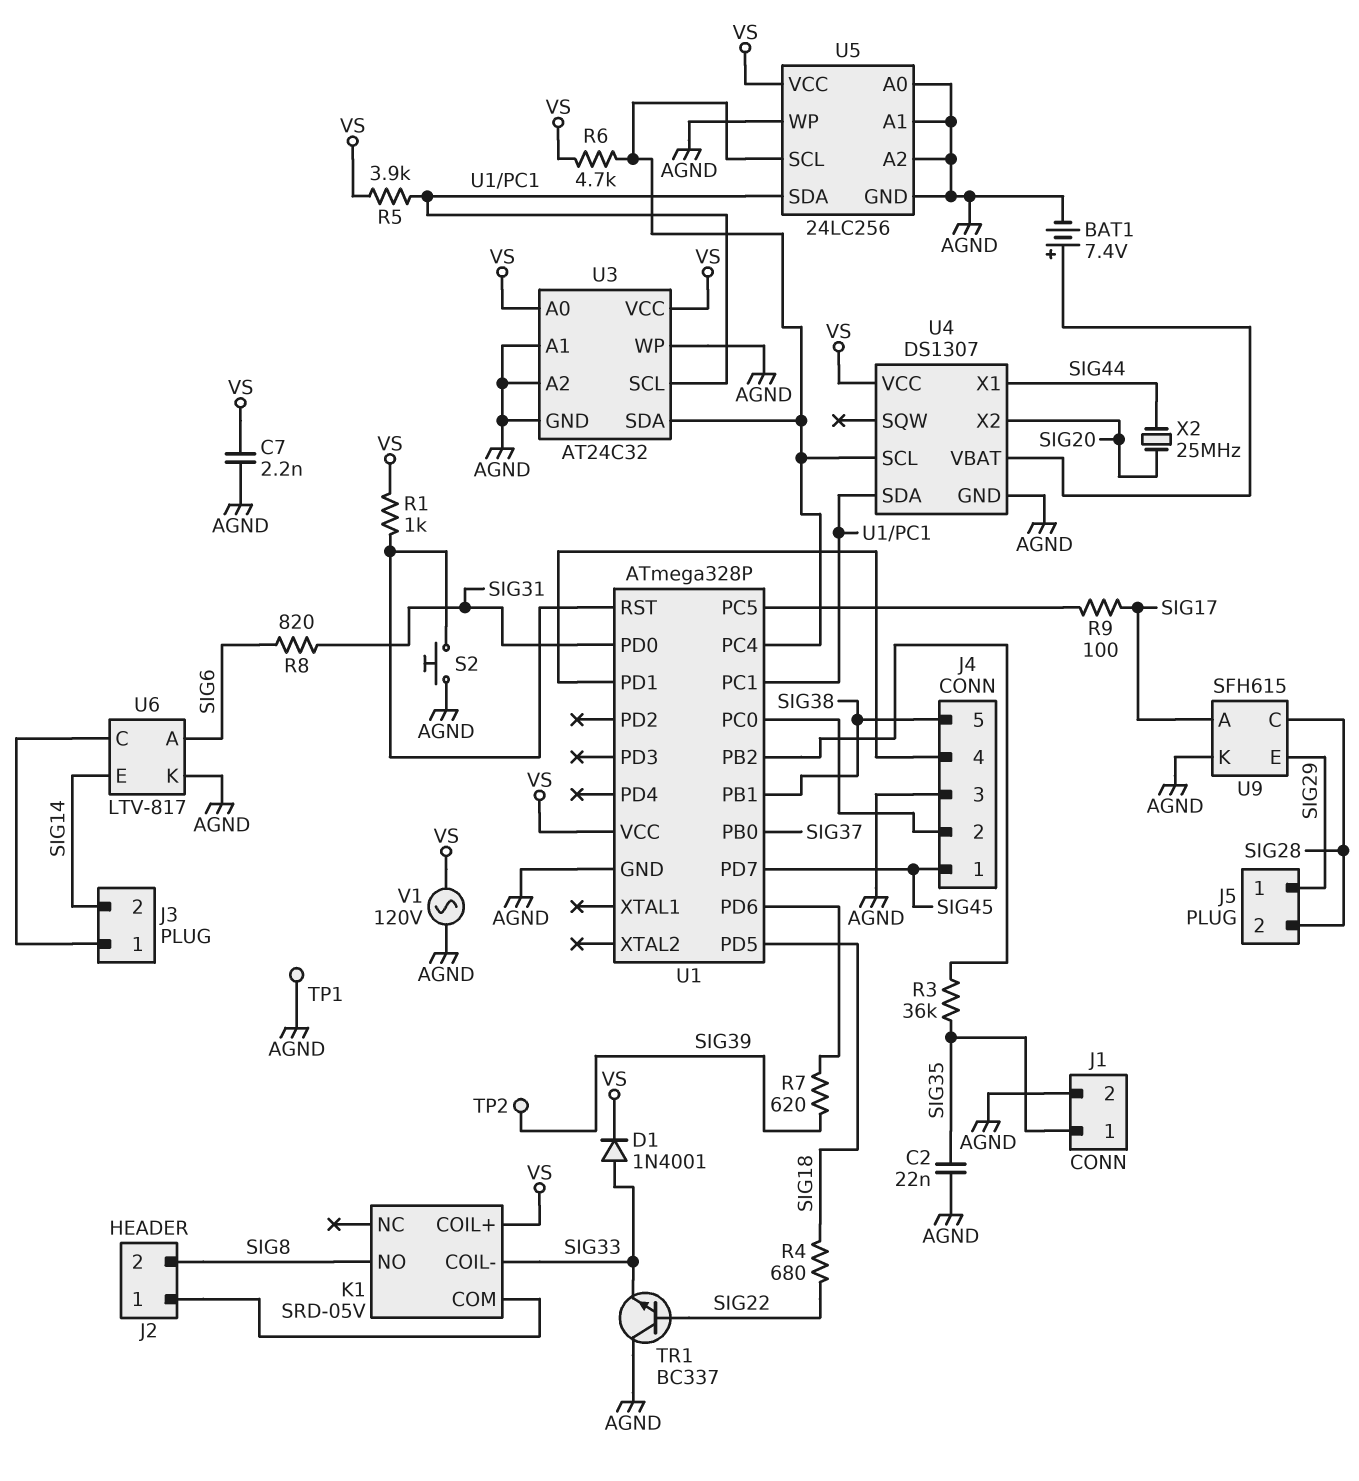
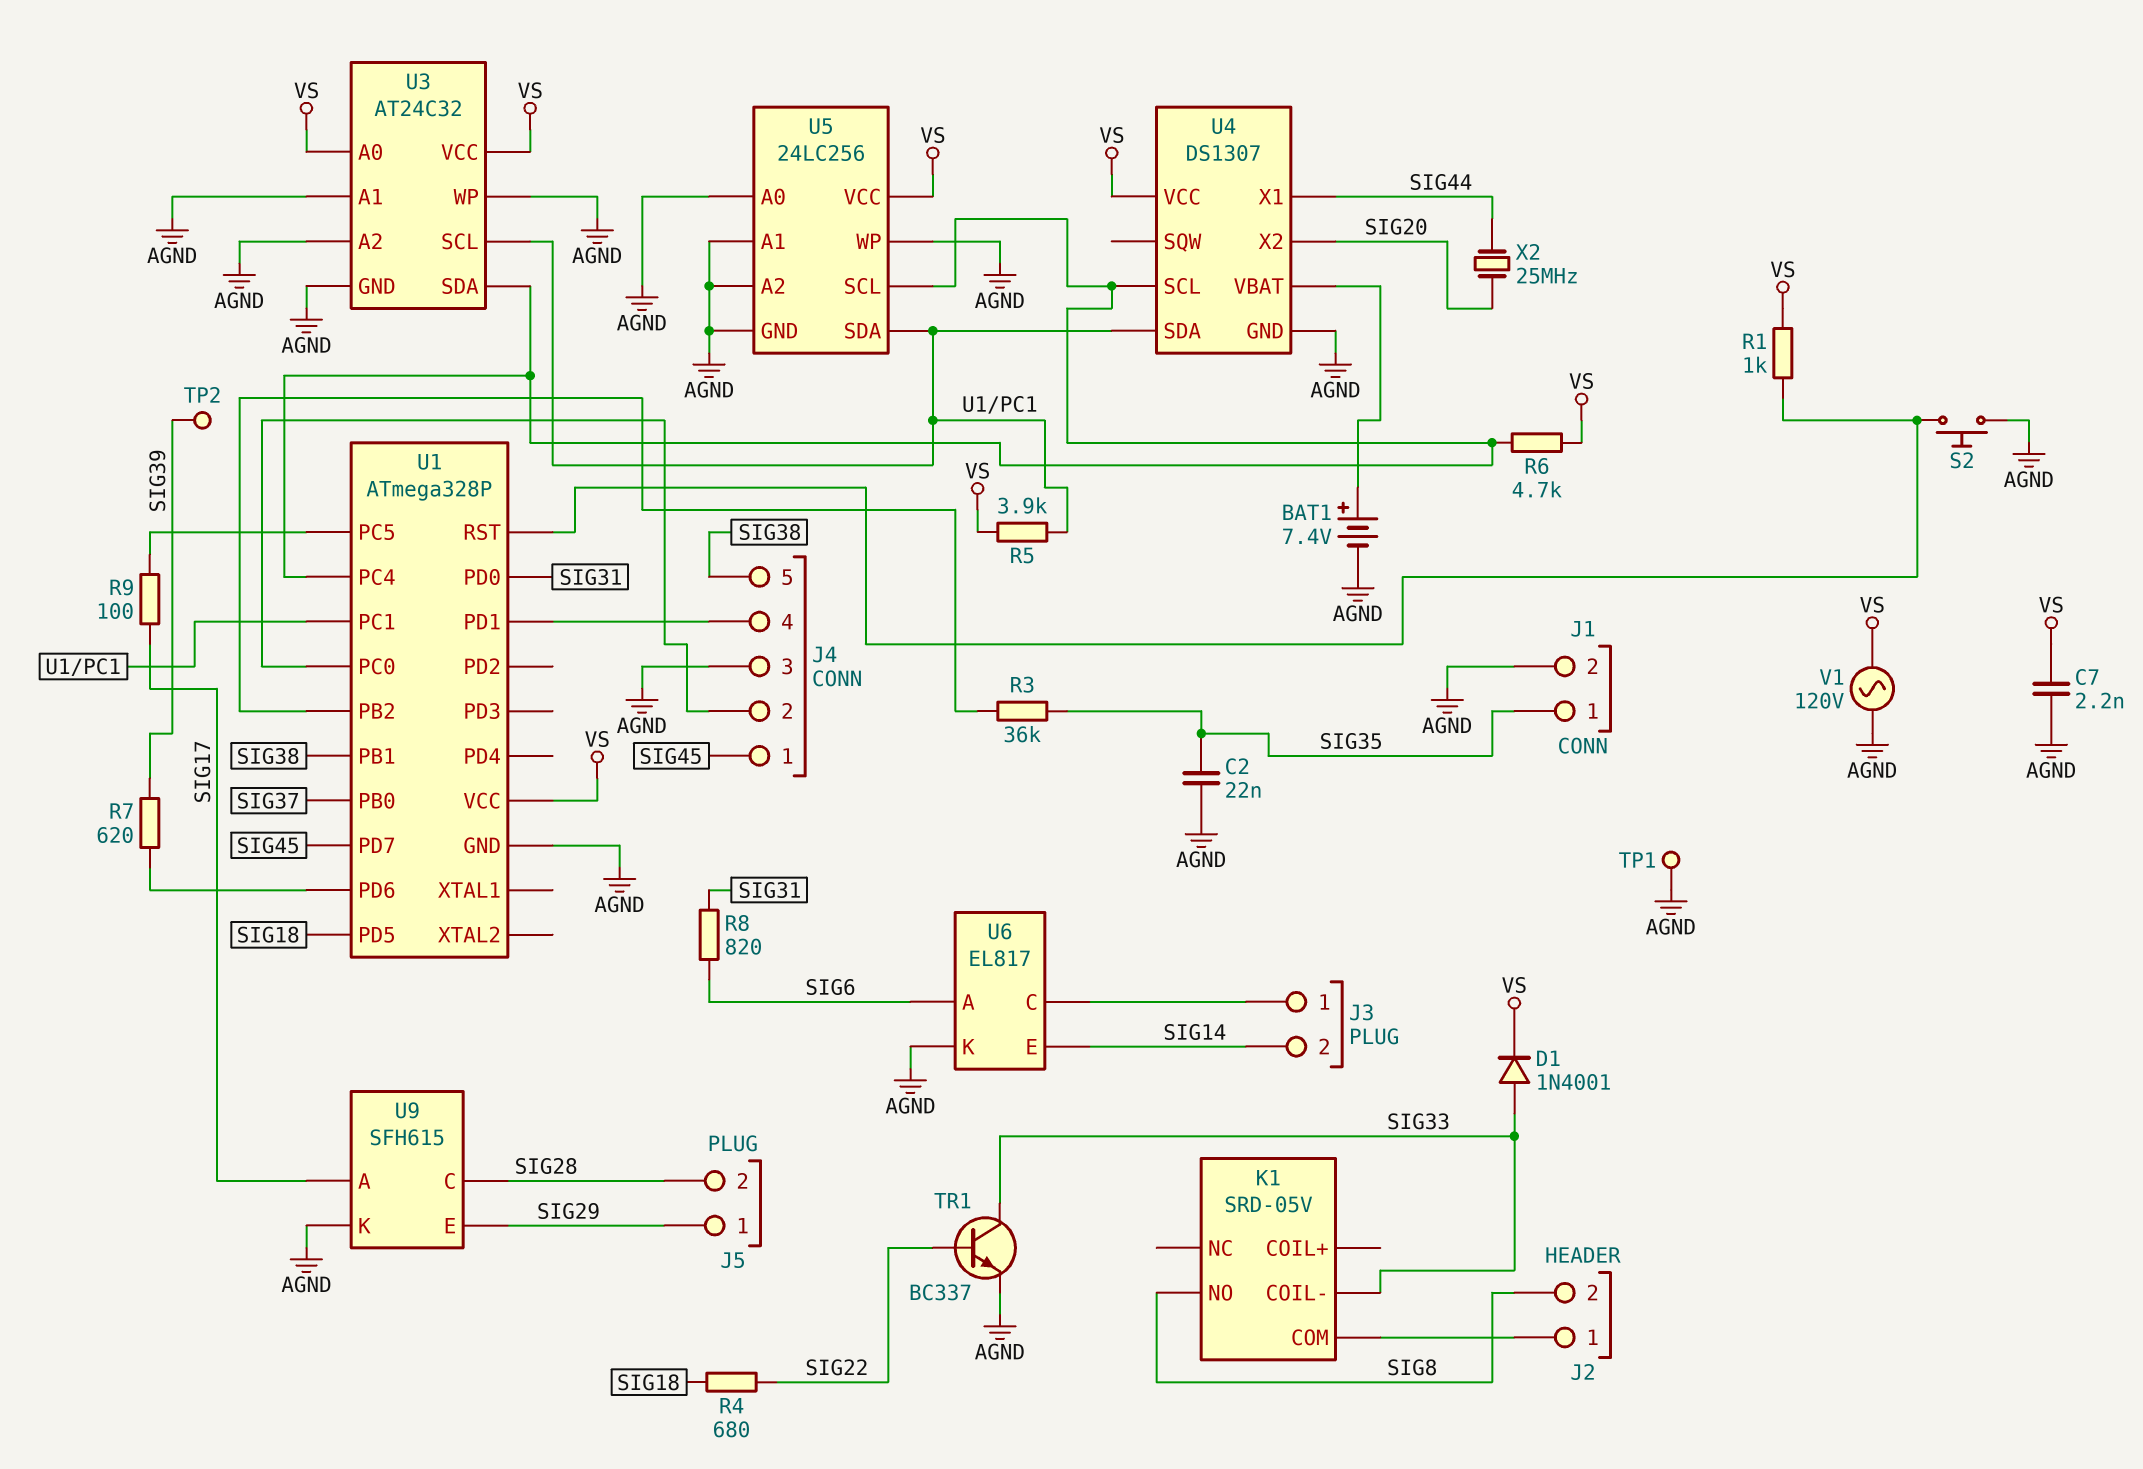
K1 pin COIL+: VS -> none
TR1: NPN BC337 (B SIG22, C AGND, E SIG33) -> NPN BC337 (B SIG22, C SIG33, E AGND)
U6: LTV-817 -> EL817

